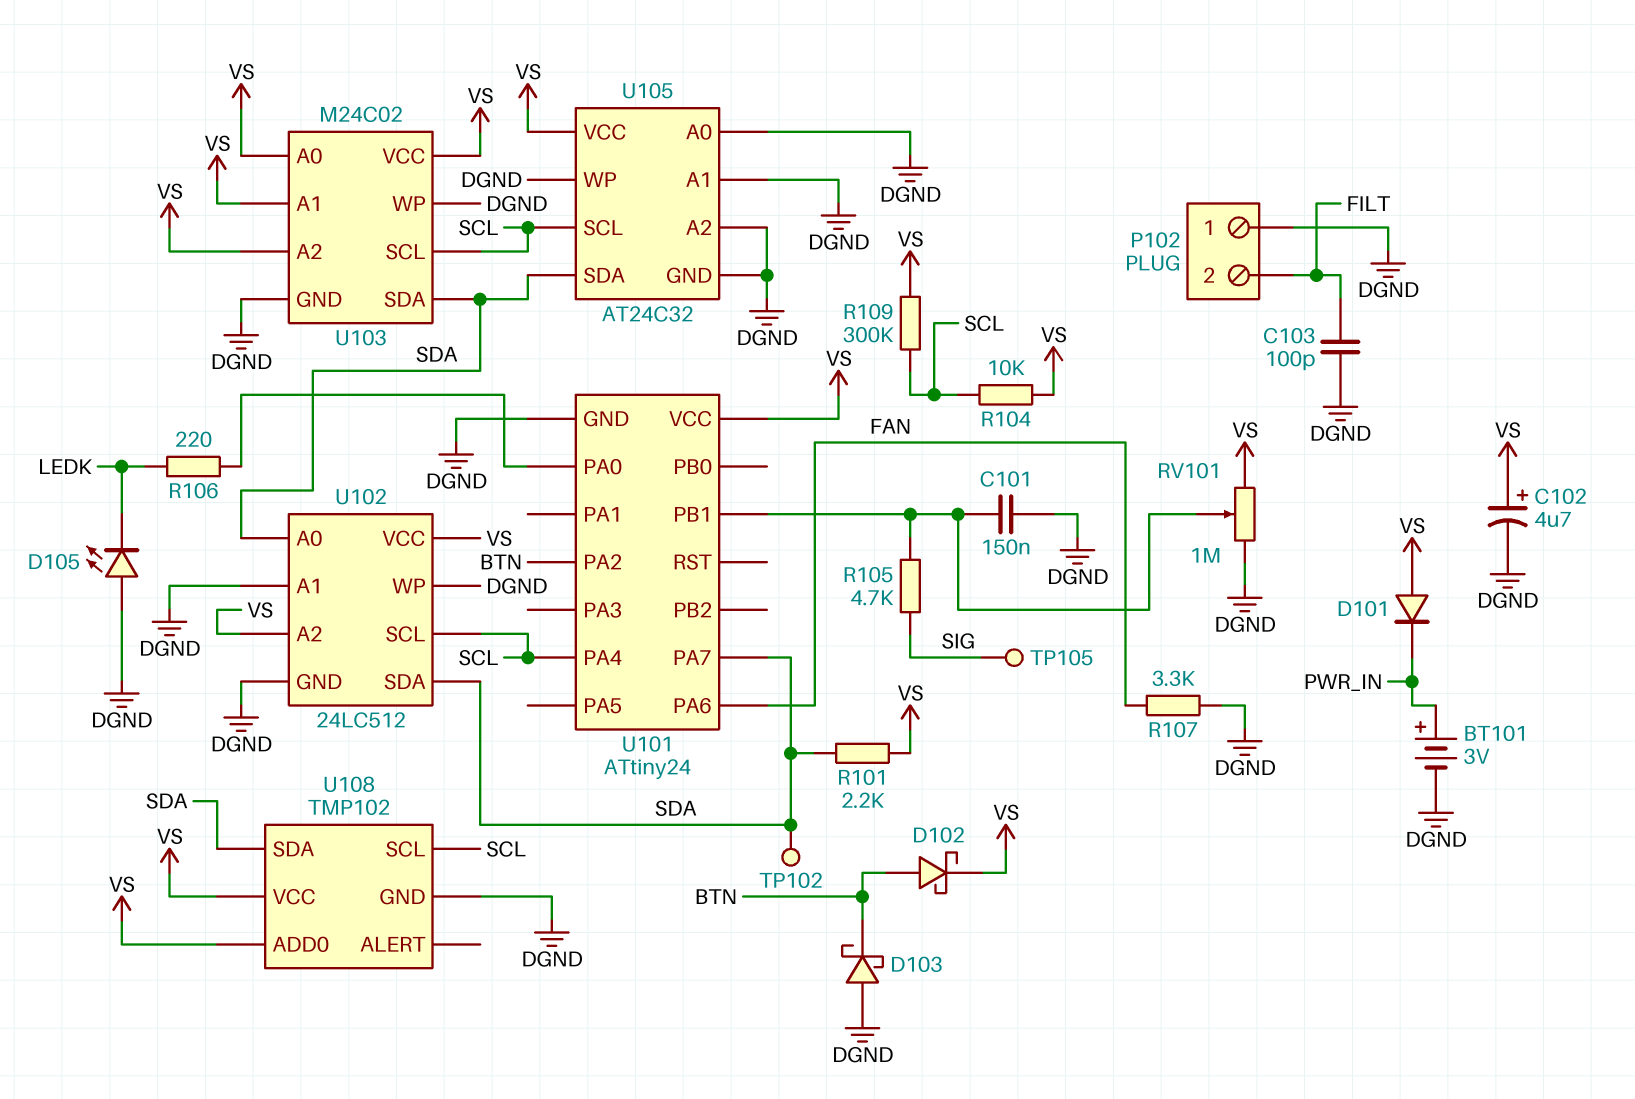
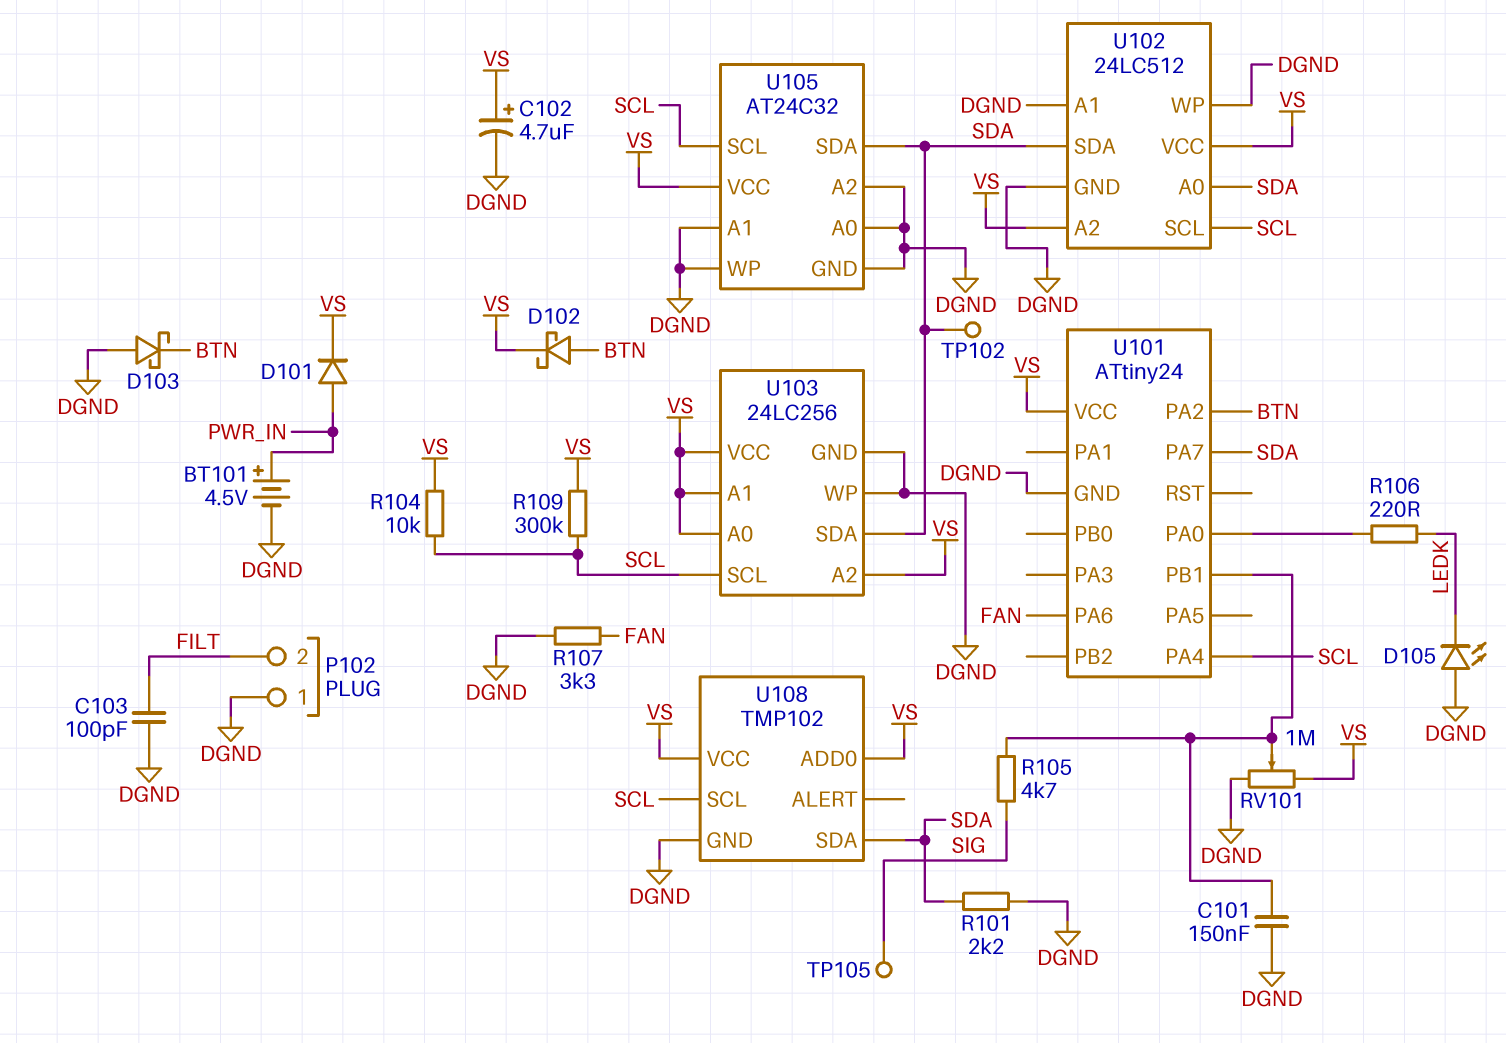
BT101: 3V (plus PWR_IN, minus DGND) -> 4.5V (plus PWR_IN, minus DGND)
D101: diode (A VS, K PWR_IN) -> diode (A PWR_IN, K VS)
R101: 2.2k (SDA, VS) -> 2.2k (DGND, SDA)
U103: M24C02 -> 24LC256

